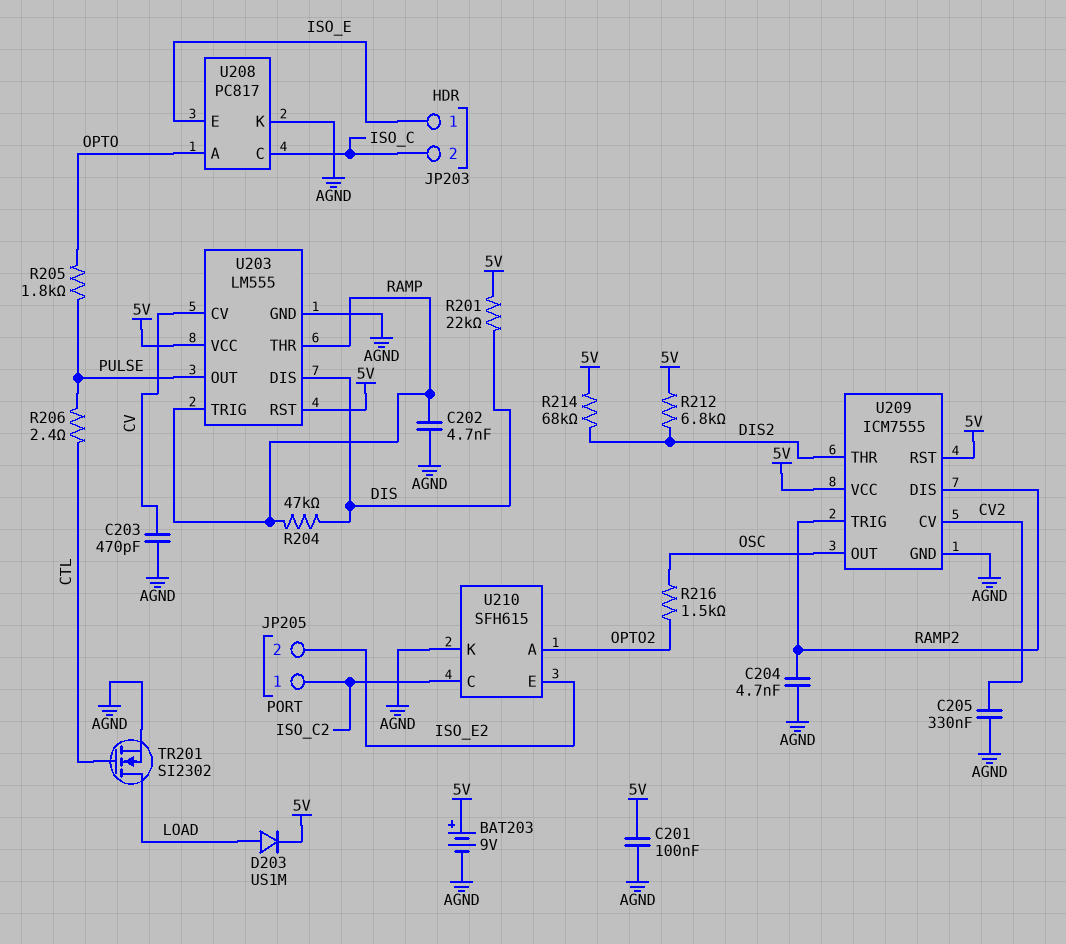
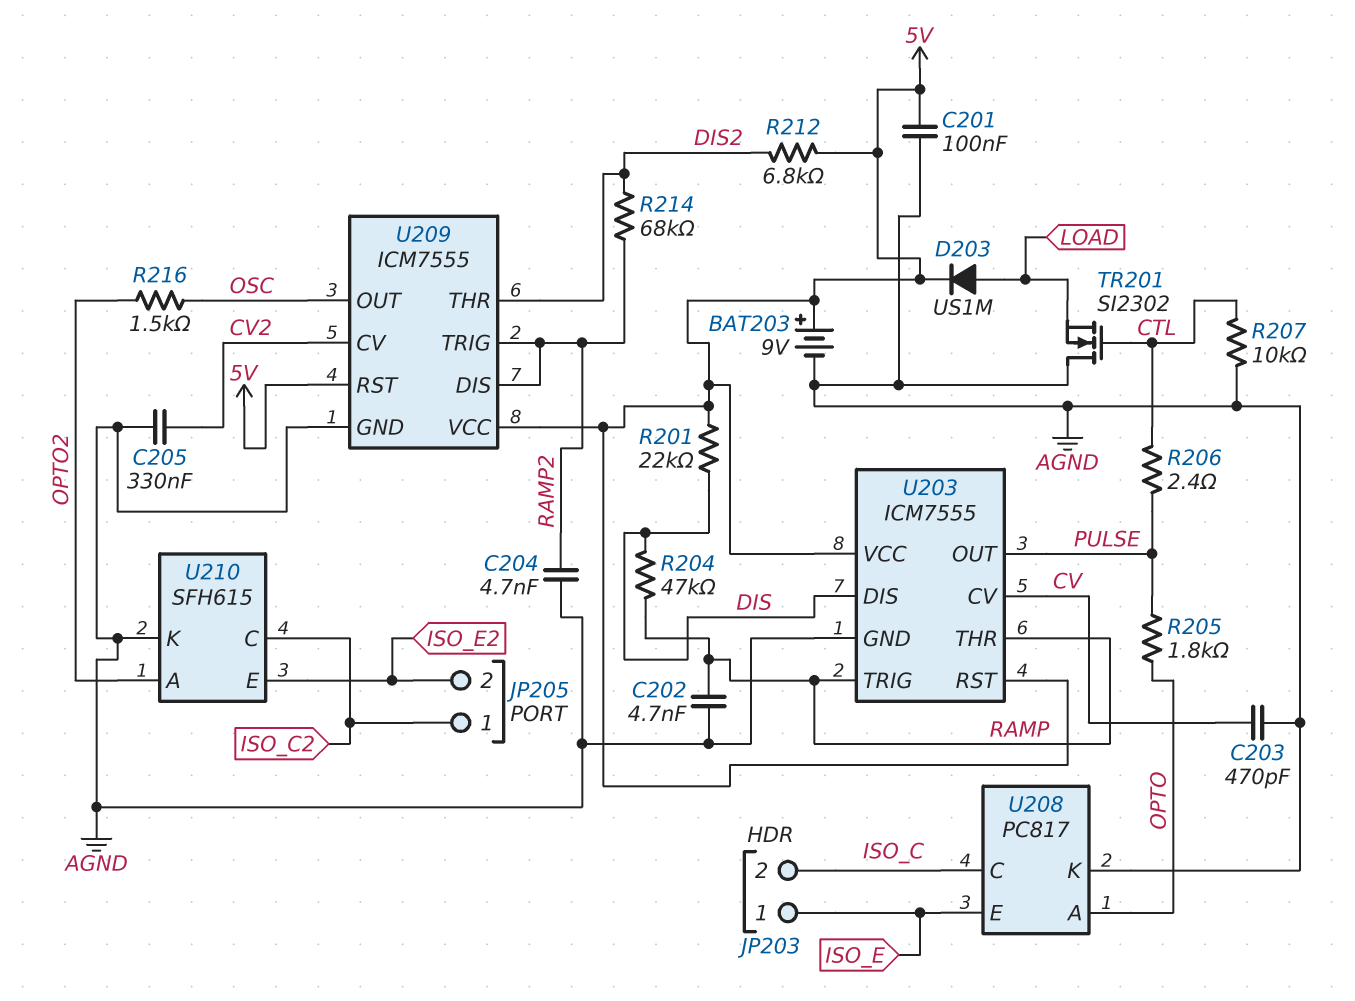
R207: none -> 10k (AGND, CTL)
R214: 68k (5V, DIS2) -> 68k (DIS2, RAMP2)
TR201: NMOS SI2302 (G CTL, D LOAD, S AGND) -> NMOS SI2302 (G CTL, D AGND, S LOAD)
U203: LM555 -> ICM7555

